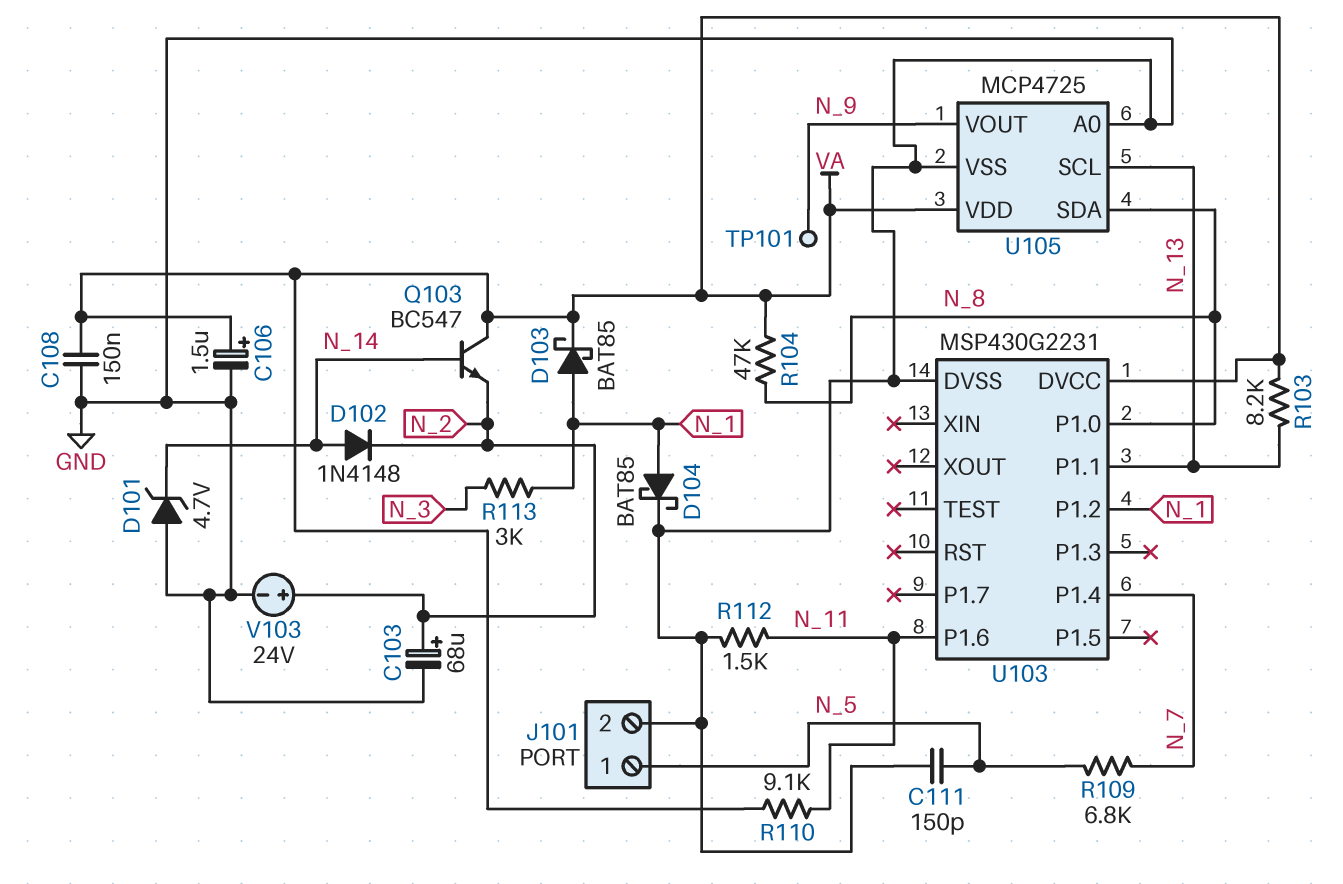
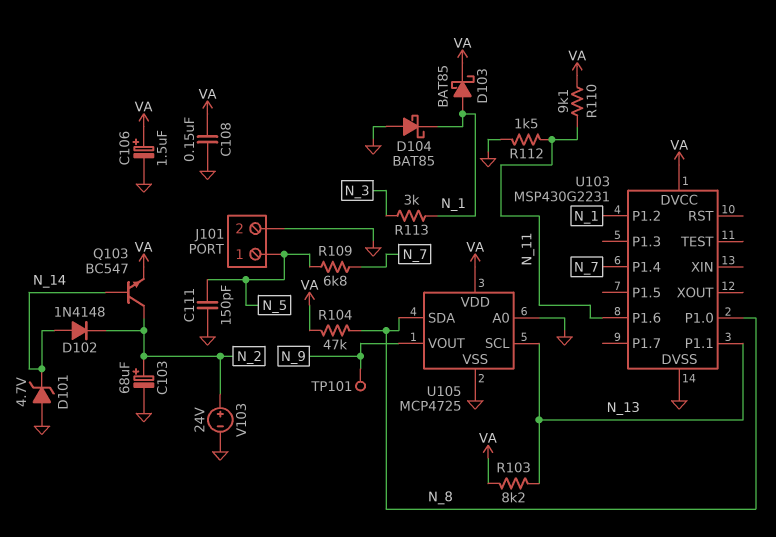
D104: schottky BAT85 (A N_1, K GND) -> schottky BAT85 (A GND, K N_1)
Q103: NPN BC547 (B N_14, C VA, E N_2) -> NPN BC547 (B N_14, C N_2, E VA)

